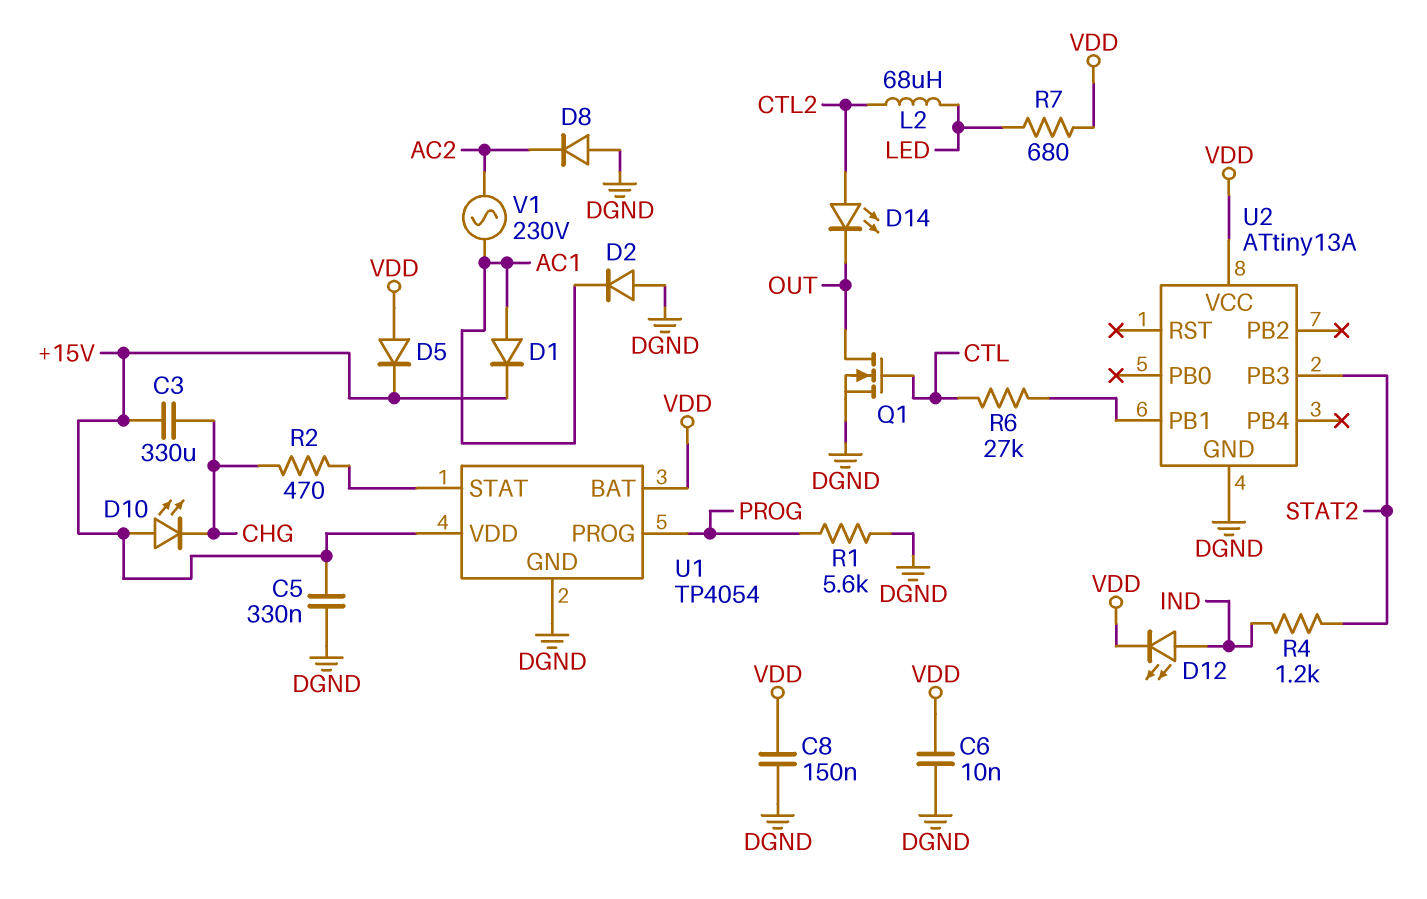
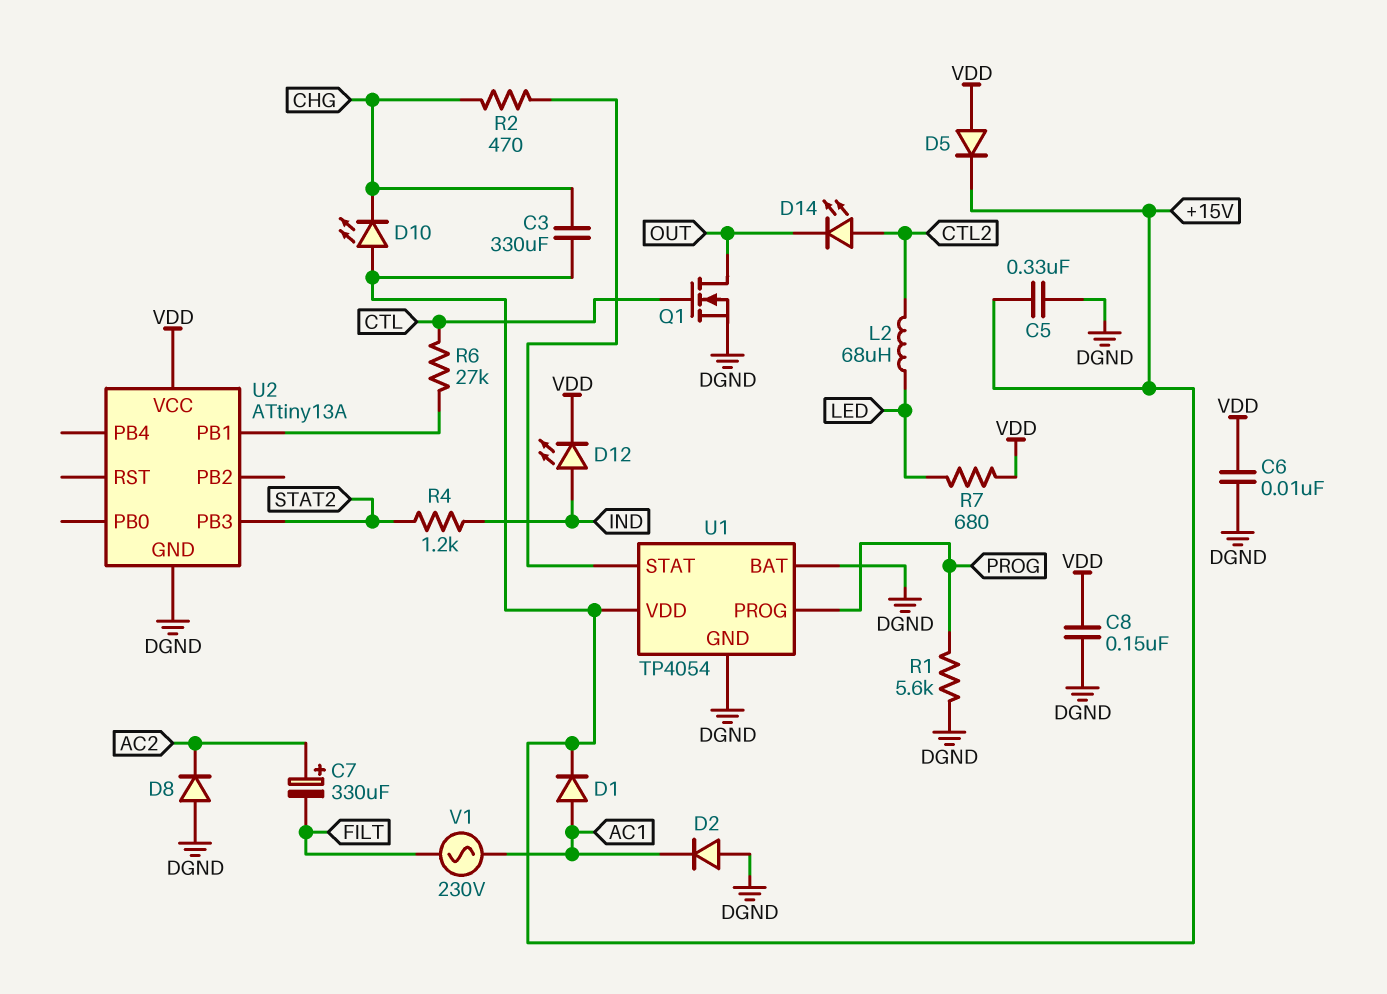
C7: none -> 330uF (plus AC2, minus FILT)
U1 pin BAT: VDD -> DGND
V1: AC 230V (AC1, AC2) -> AC 230V (AC1, FILT)

